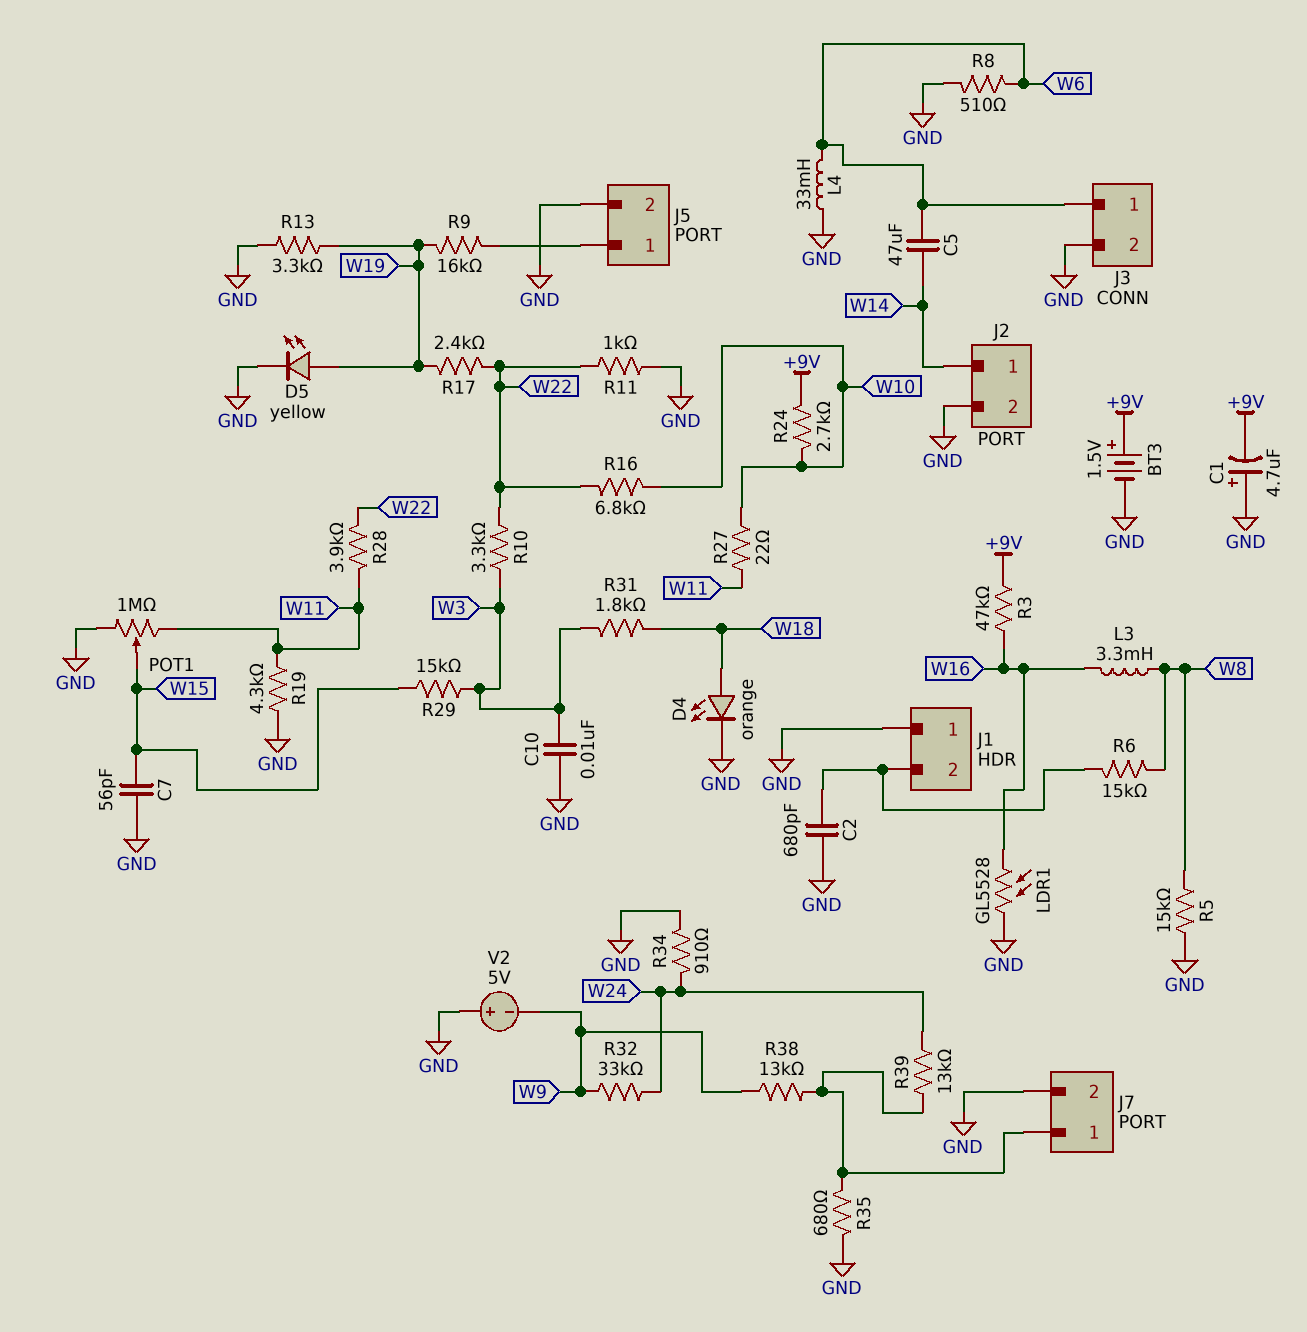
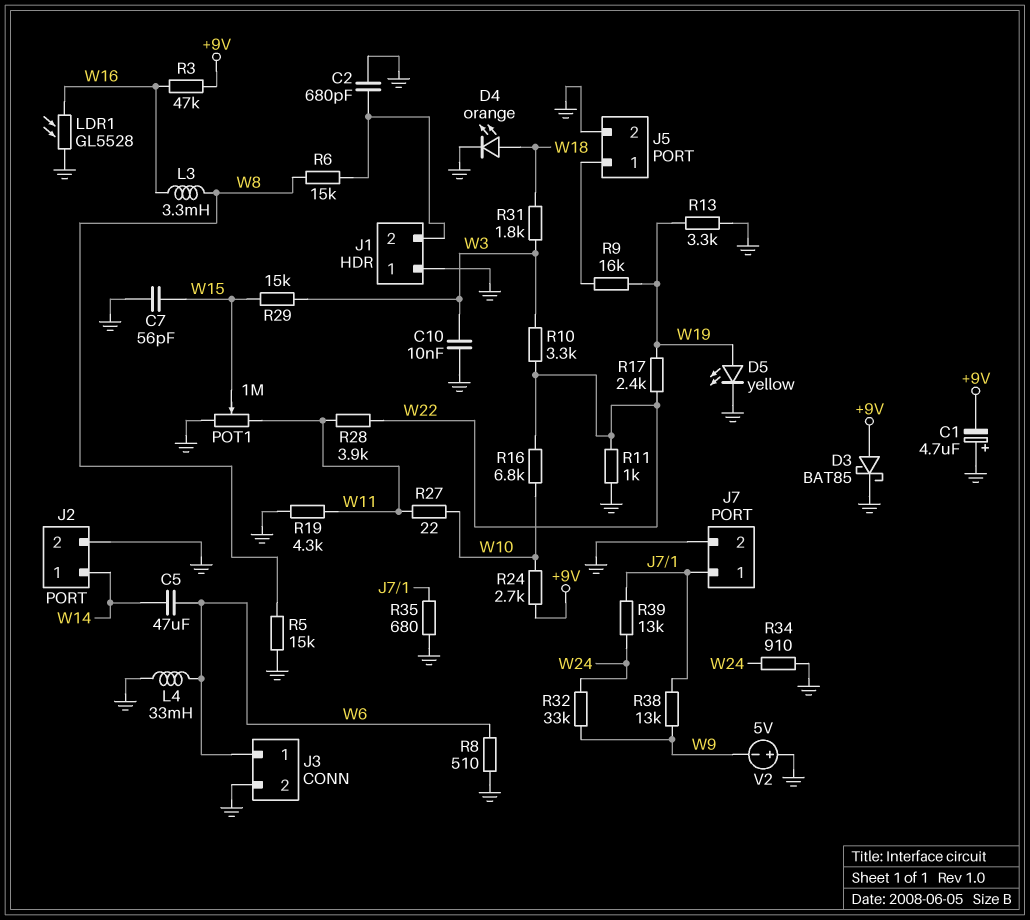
BT3: 1.5V (plus +9V, minus GND) -> none
D3: none -> schottky BAT85 (A +9V, K GND)

